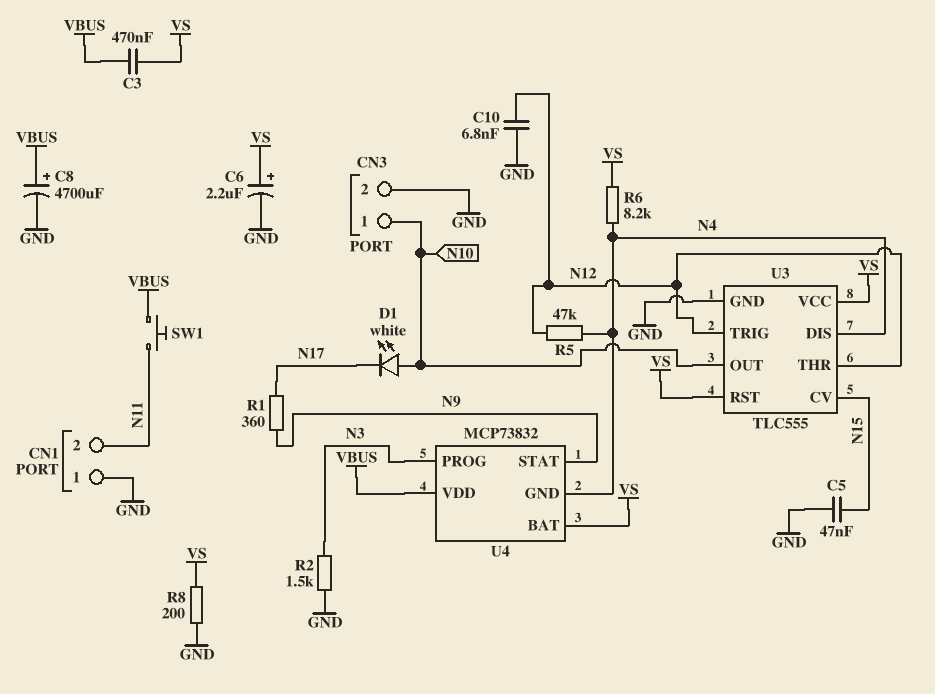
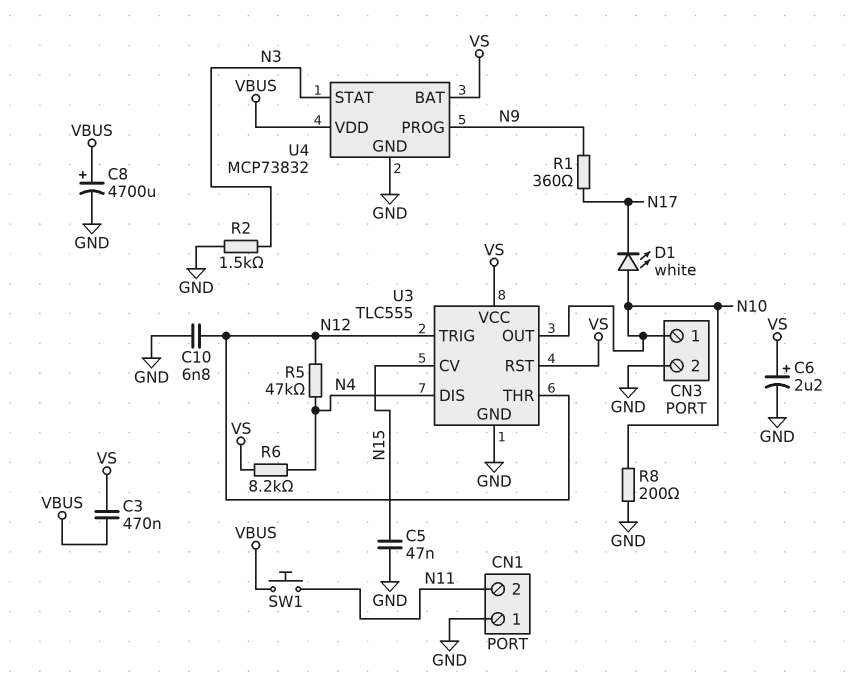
R8: 200 (GND, VS) -> 200 (GND, N10)
U4 pin GND: N4 -> GND
U4 pin PROG: N3 -> N9
U4 pin STAT: N9 -> N3

